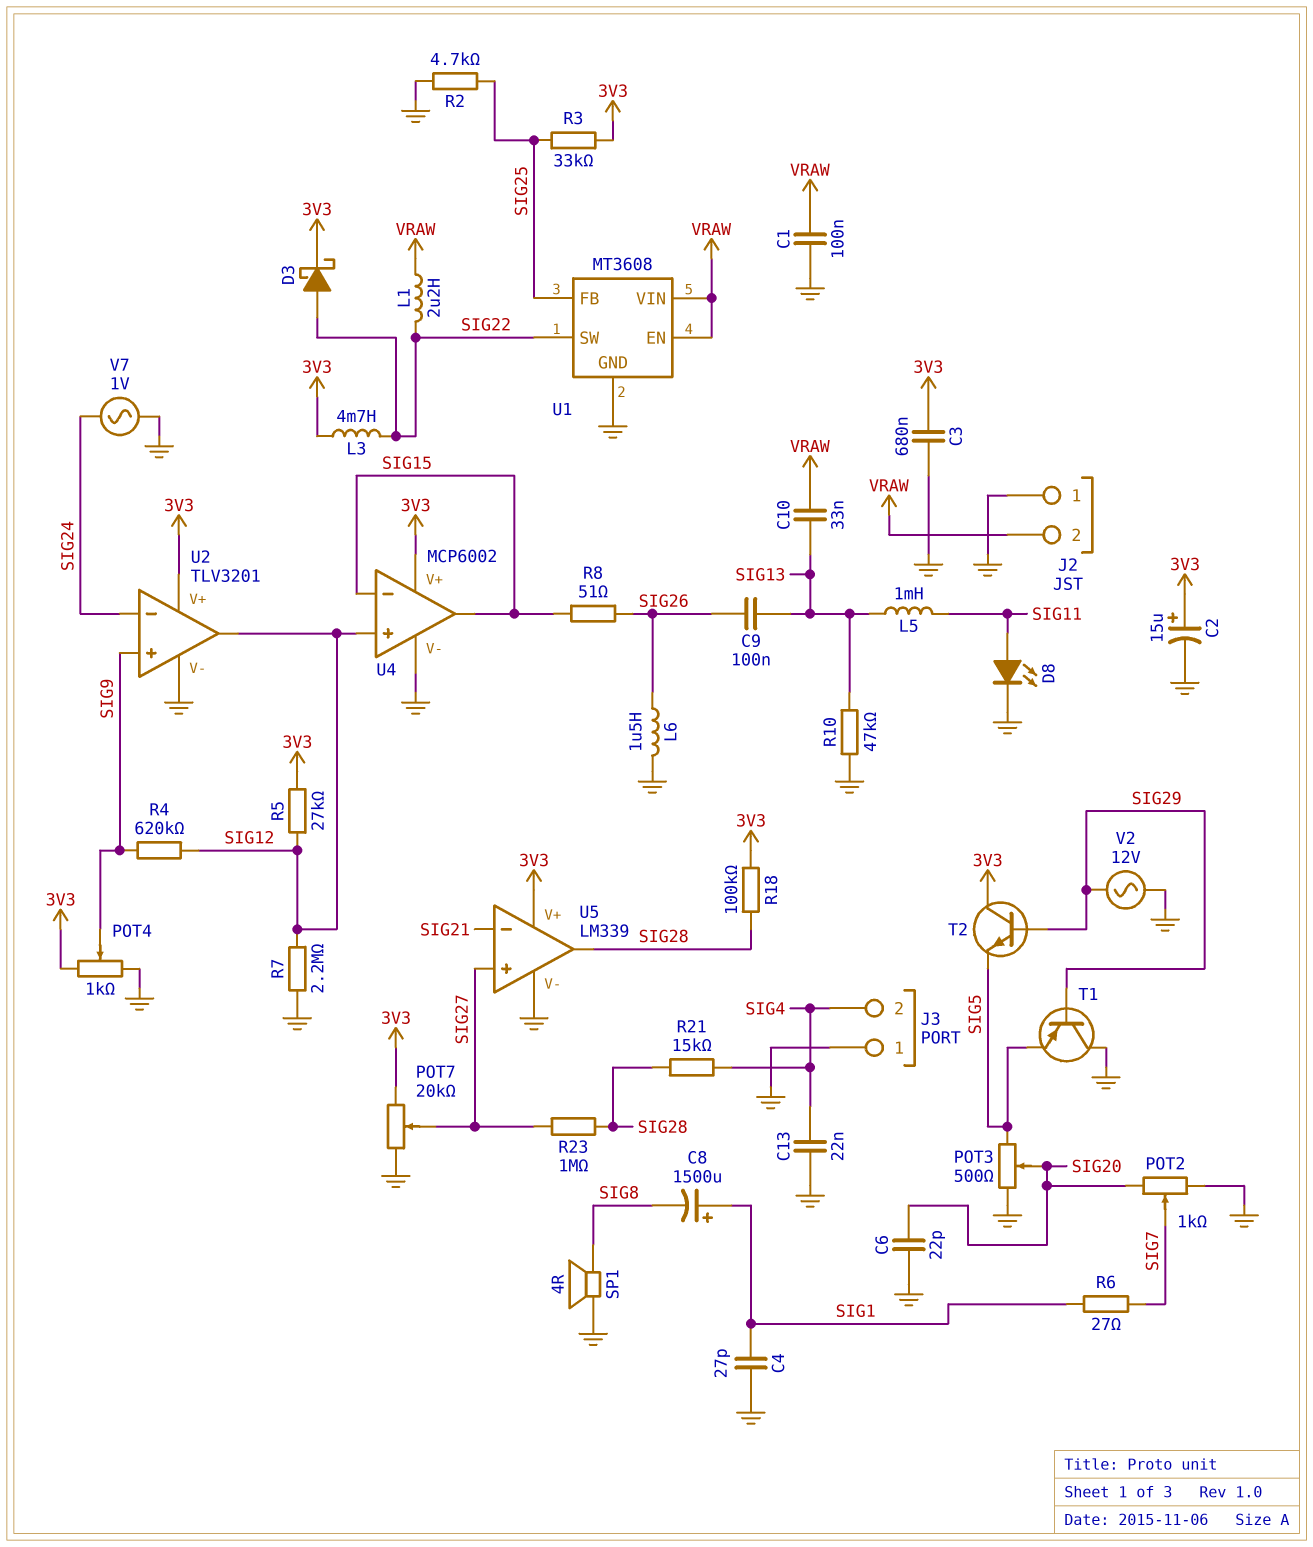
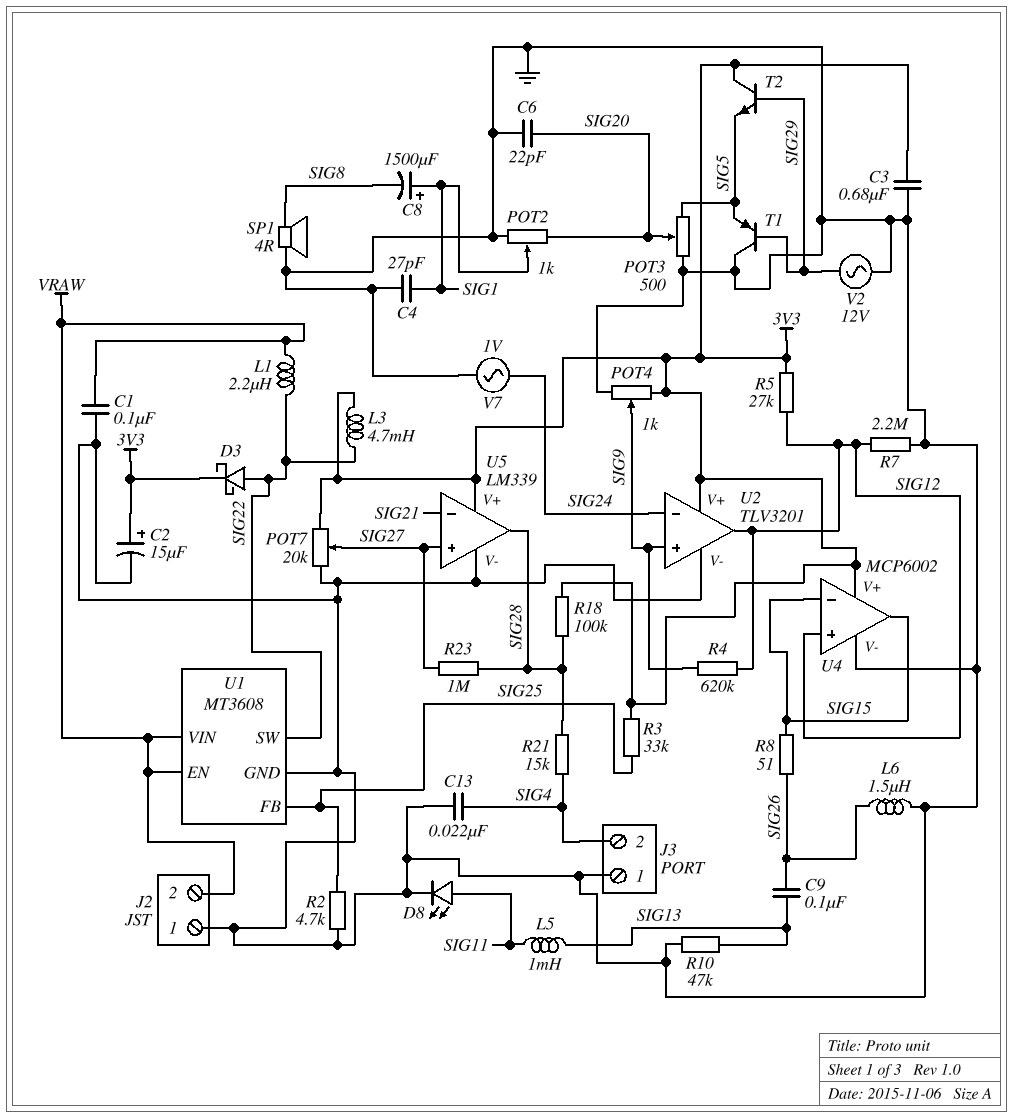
C10: 33nF (SIG13, VRAW) -> none
POT2: 1k (GND, SIG20, wiper SIG7) -> 1k (GND, SIG20, wiper SIG1)
R6: 27 (SIG1, SIG7) -> none

